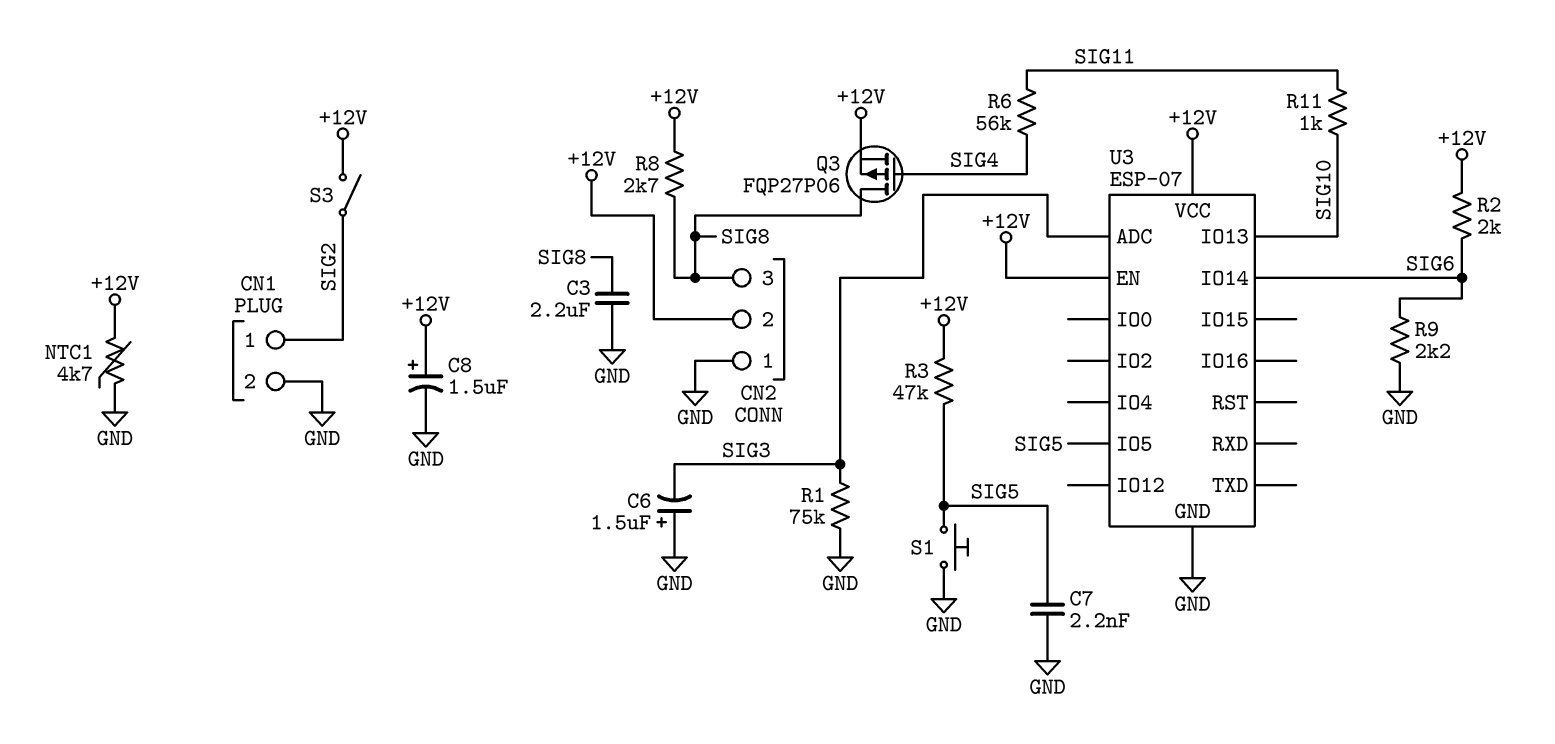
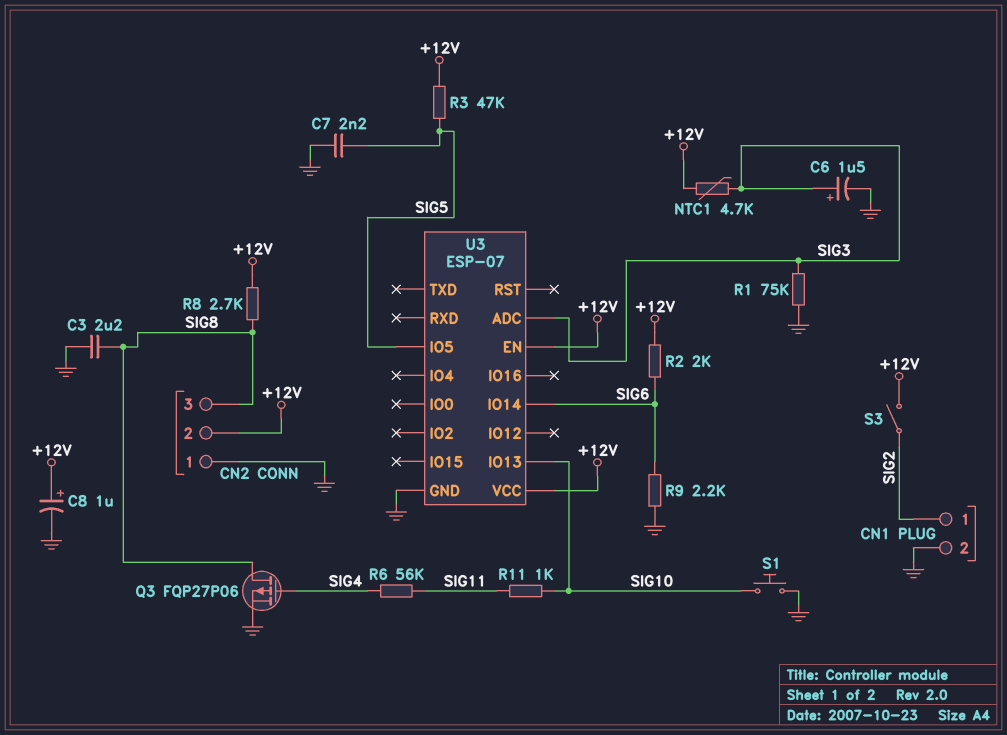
C6: 1.5uF (plus GND, minus SIG3) -> 1.5uF (plus SIG3, minus GND)
C8: 1.5uF (plus +12V, minus GND) -> 1uF (plus +12V, minus GND)
NTC1: 4.7k (+12V, GND) -> 4.7k (+12V, SIG3)
Q3: PMOS FQP27P06 (G SIG4, D SIG8, S +12V) -> PMOS FQP27P06 (G SIG4, D SIG8, S GND)
S1: button (GND, SIG5) -> button (GND, SIG10)

